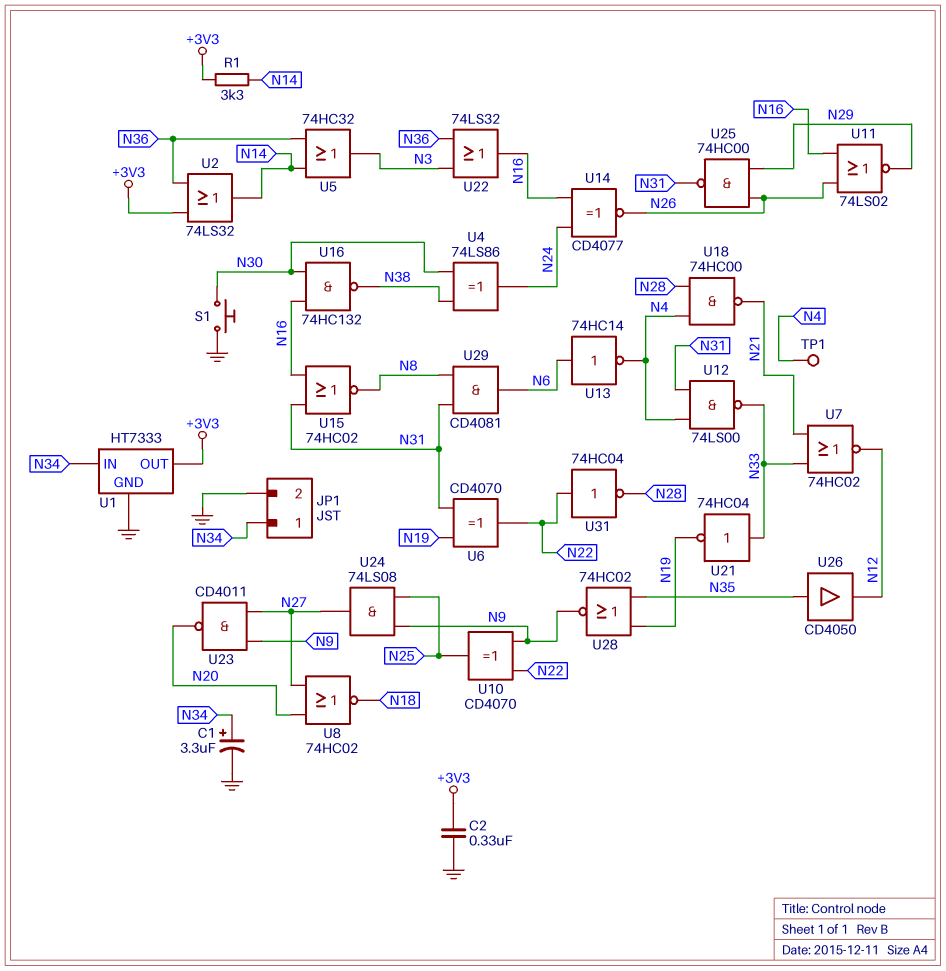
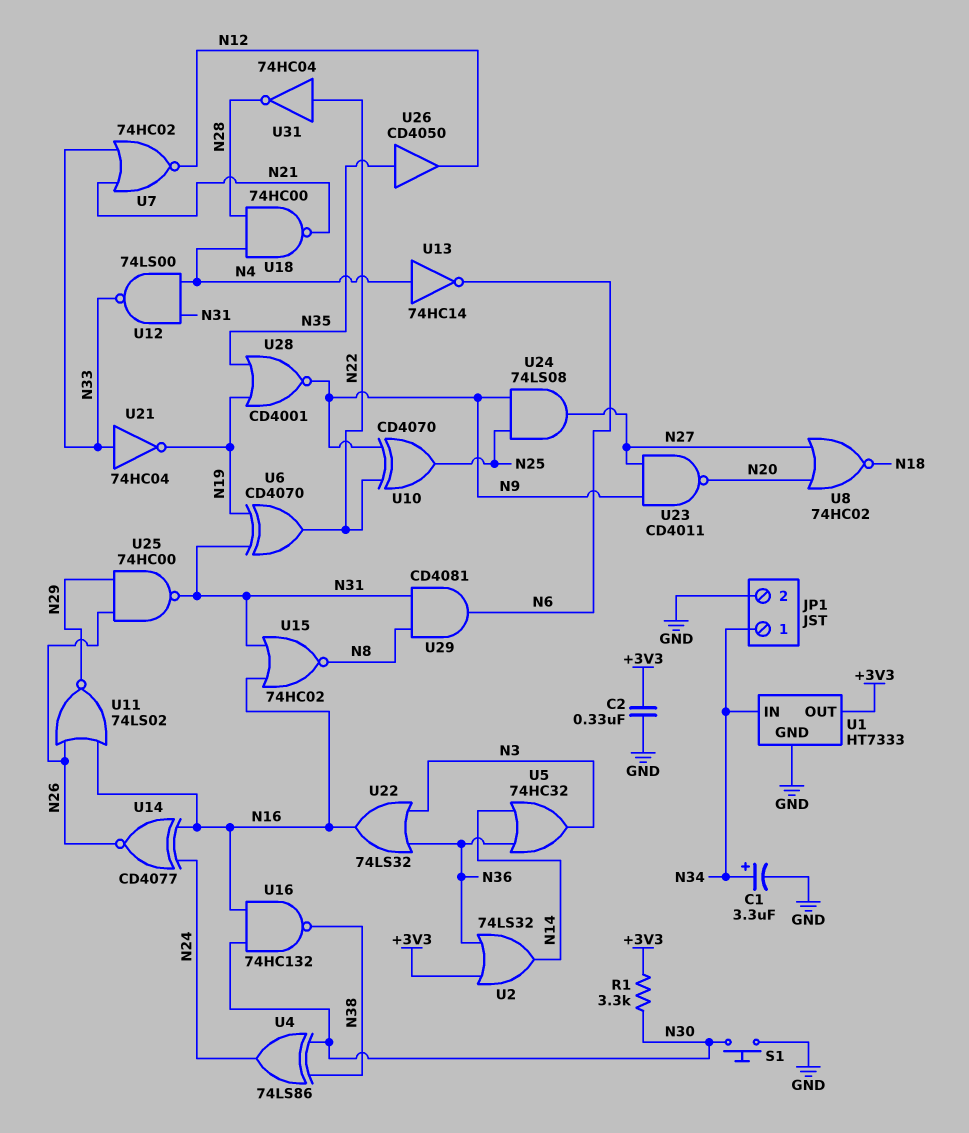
R1: 3.3k (+3V3, N14) -> 3.3k (+3V3, N30)
TP1: test point (N4) -> none
U13: NOT 74HC14 (in N6, out N4) -> NOT 74HC14 (in N4, out N6)
U28: NOR 74HC02 (in N19, in N35, out N9) -> NOR CD4001 (in N19, in N35, out N9)

